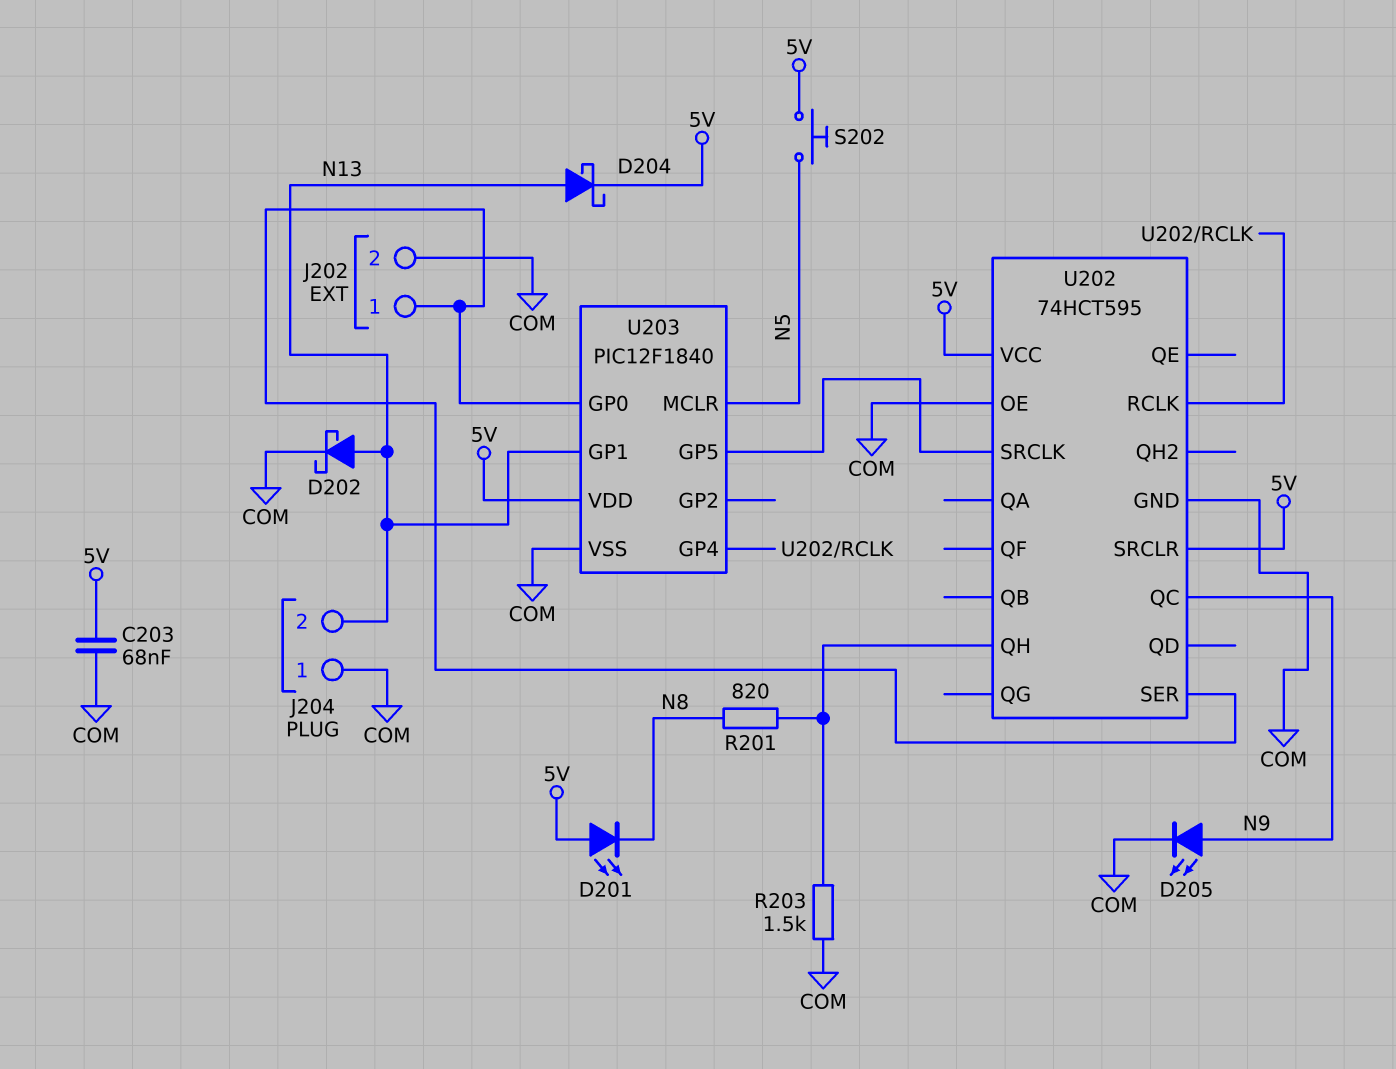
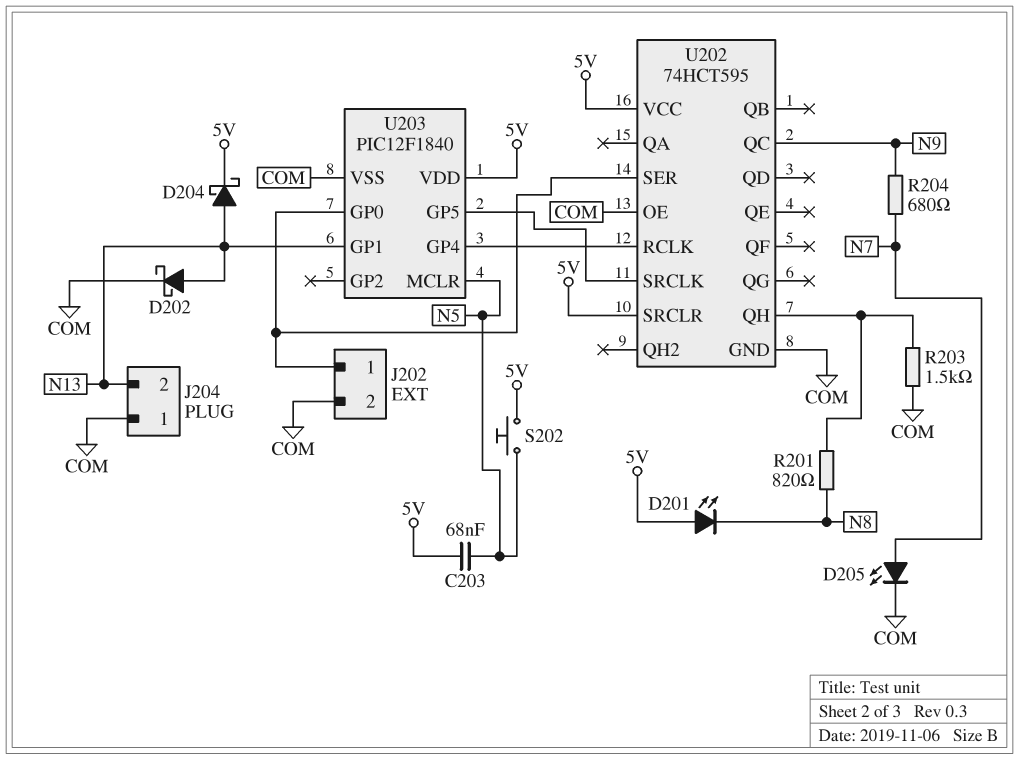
C203: 68nF (5V, COM) -> 68nF (5V, N5)
D205: LED (A N9, K COM) -> LED (A N7, K COM)
R204: none -> 680 (N7, N9)

